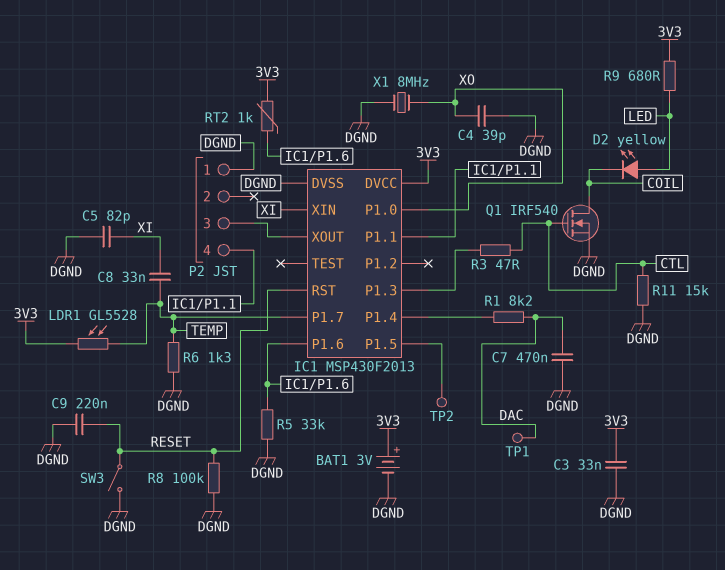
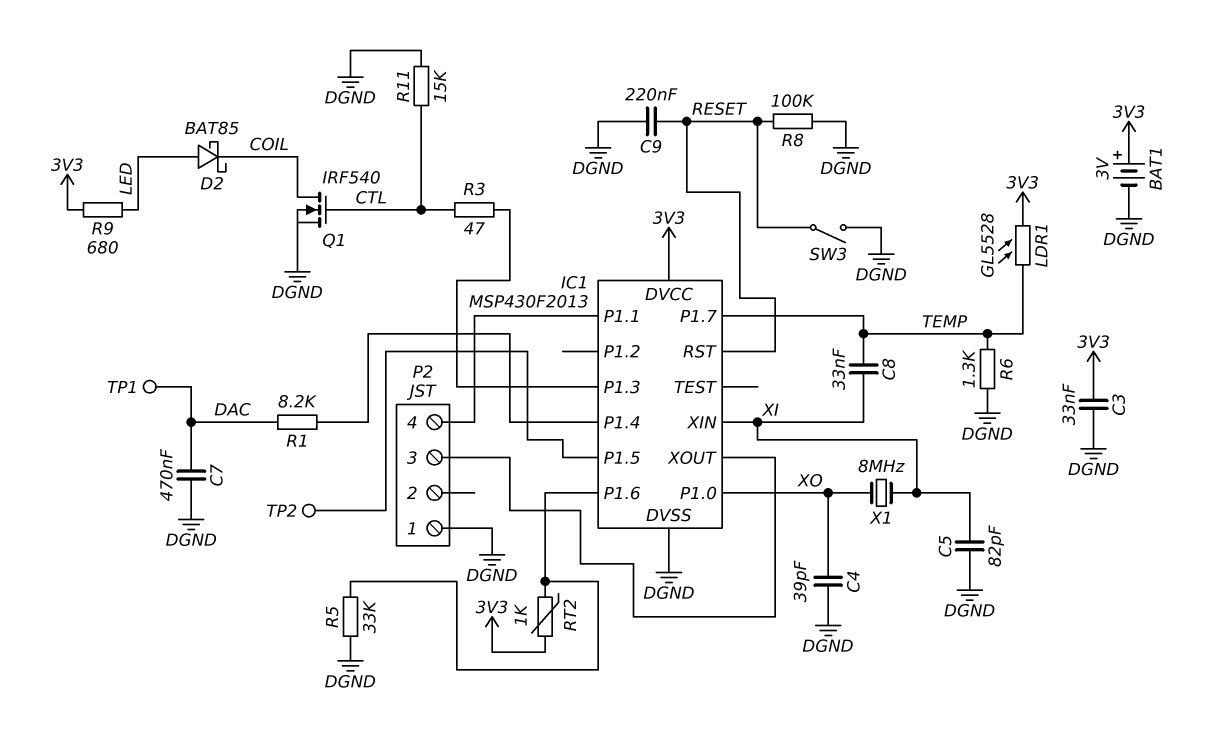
D2: LED yellow (A LED, K COIL) -> schottky BAT85 (A LED, K COIL)
X1: 8MHz (DGND, XO) -> 8MHz (XI, XO)

